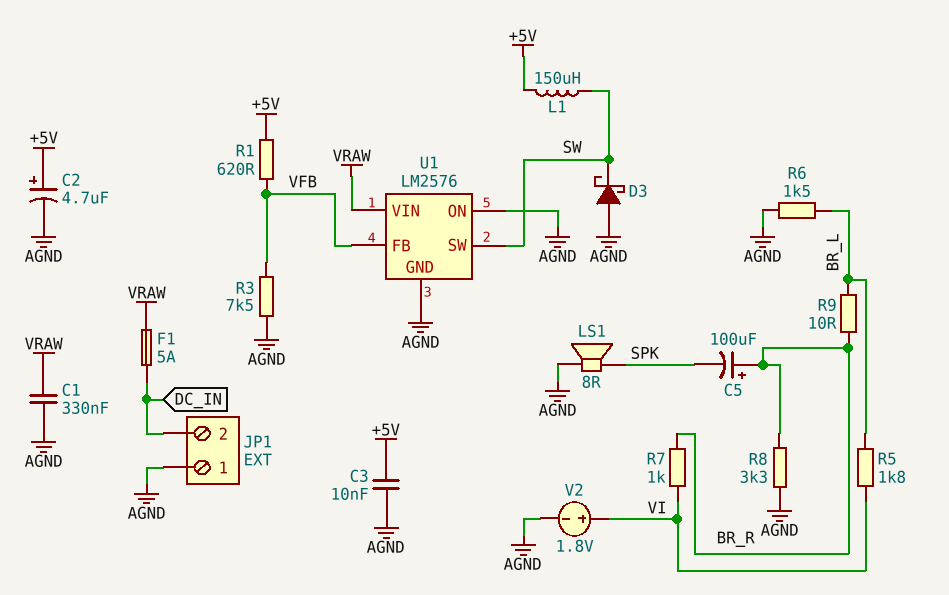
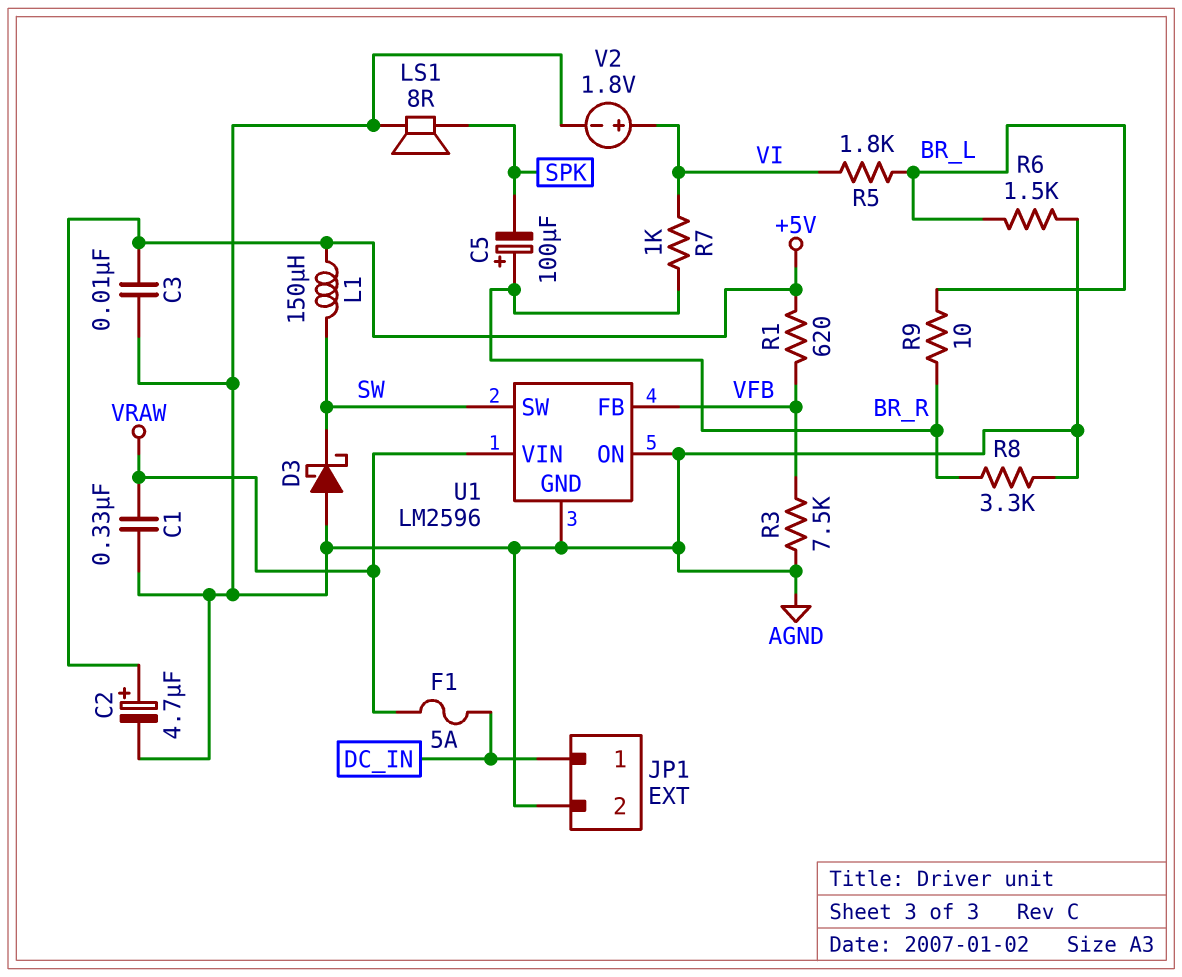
JP1 pin 1: AGND -> DC_IN
JP1 pin 2: DC_IN -> AGND
U1: LM2576 -> LM2596

